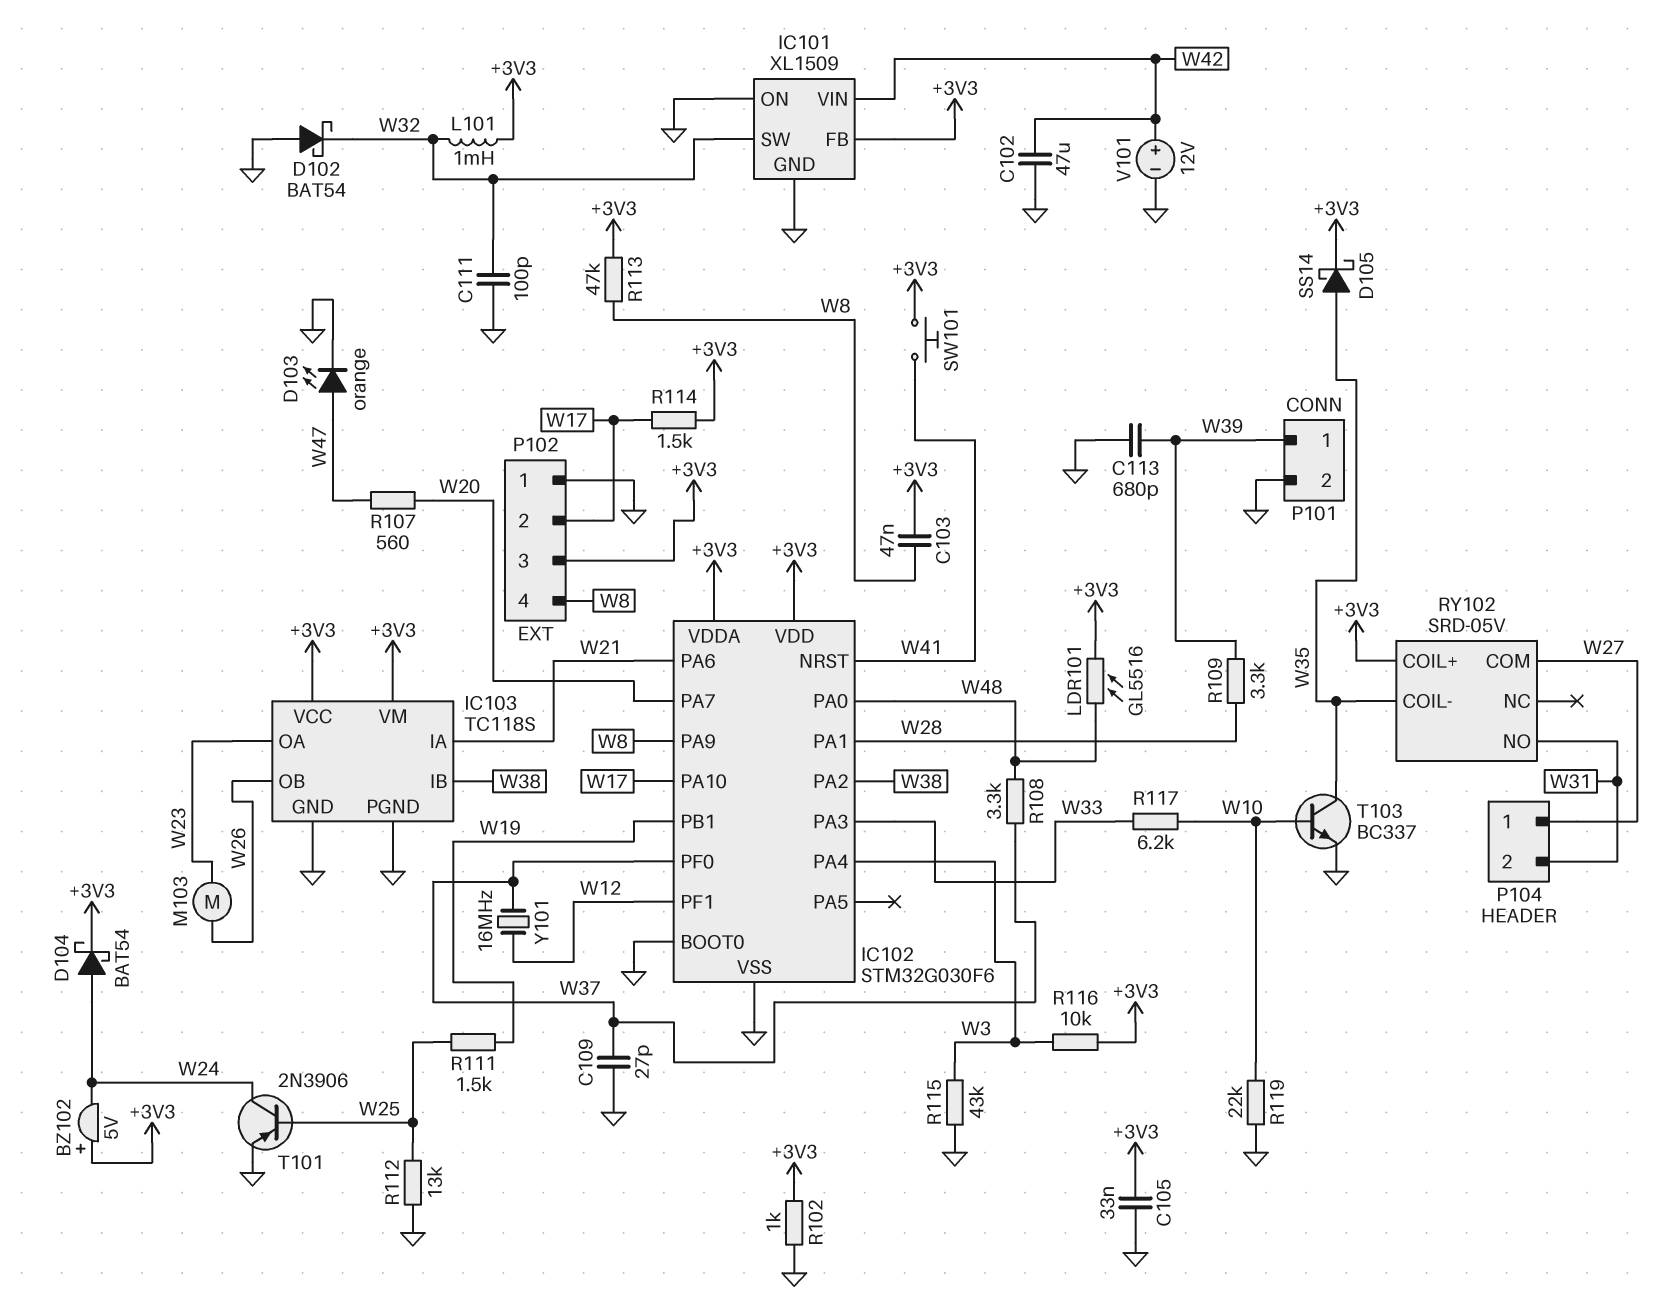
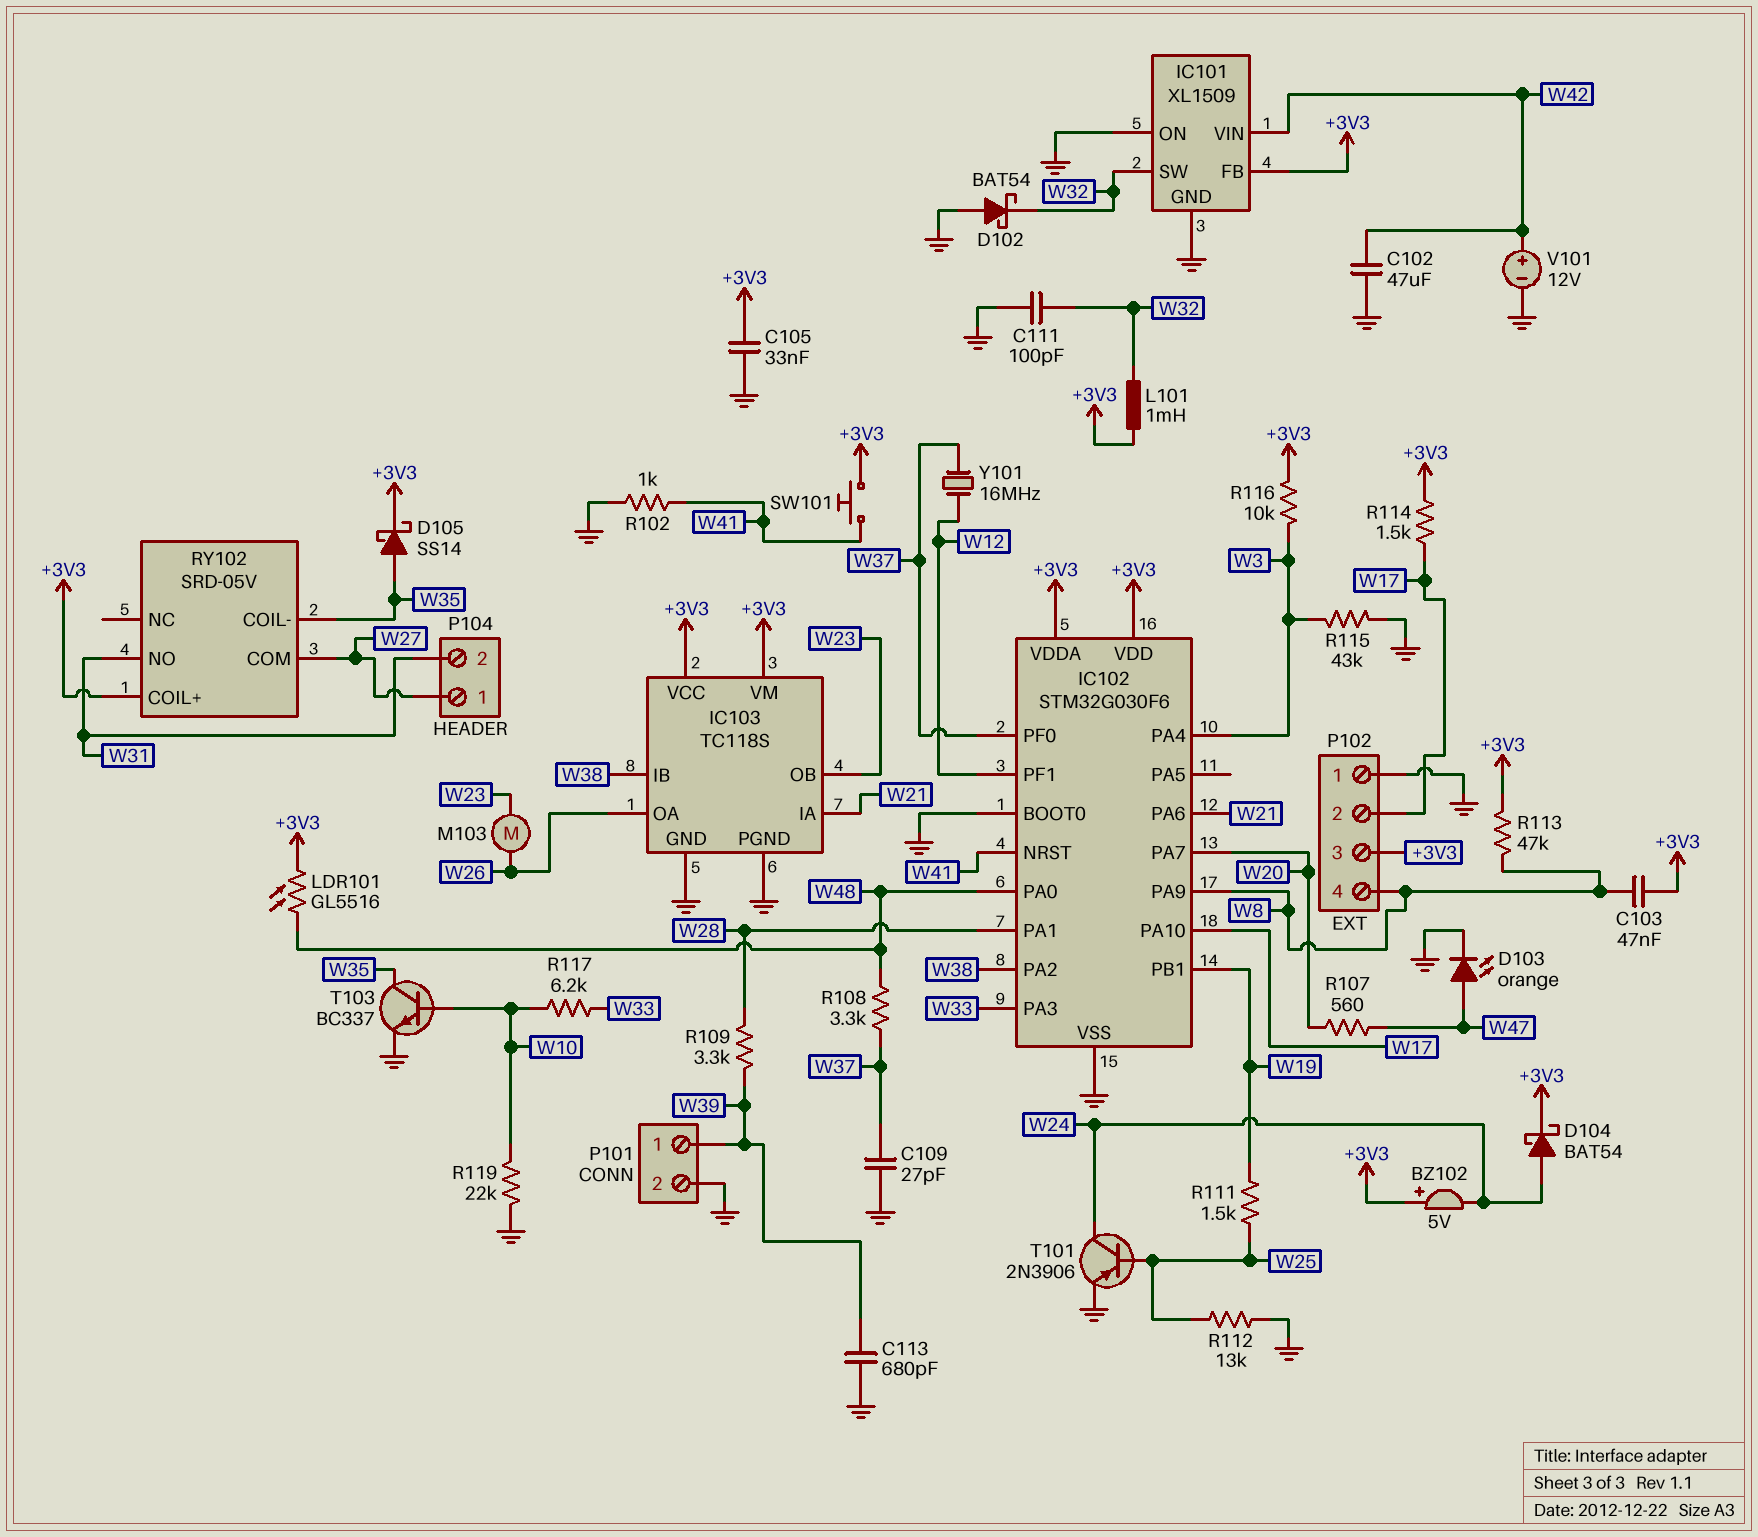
IC103 pin OA: W23 -> W26
IC103 pin OB: W26 -> W23
R102: 1k (+3V3, GND) -> 1k (GND, W41)

